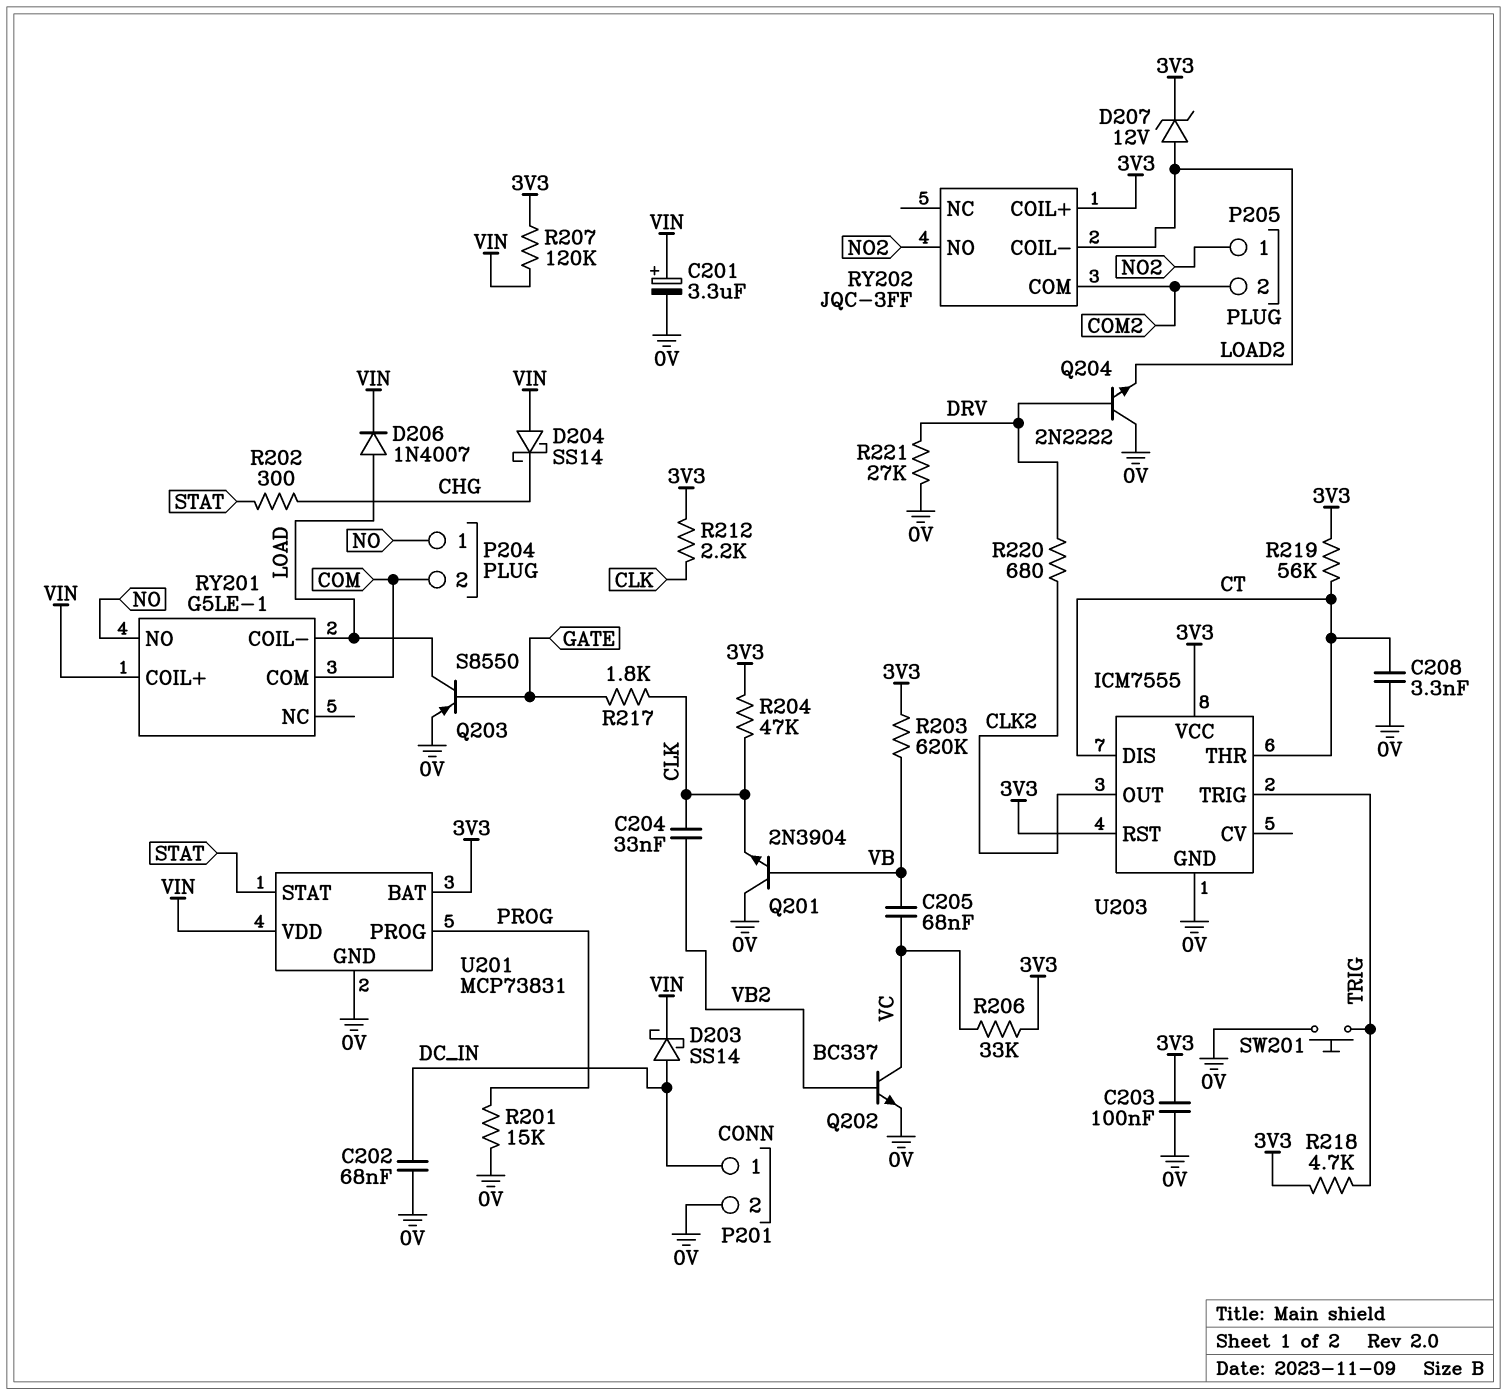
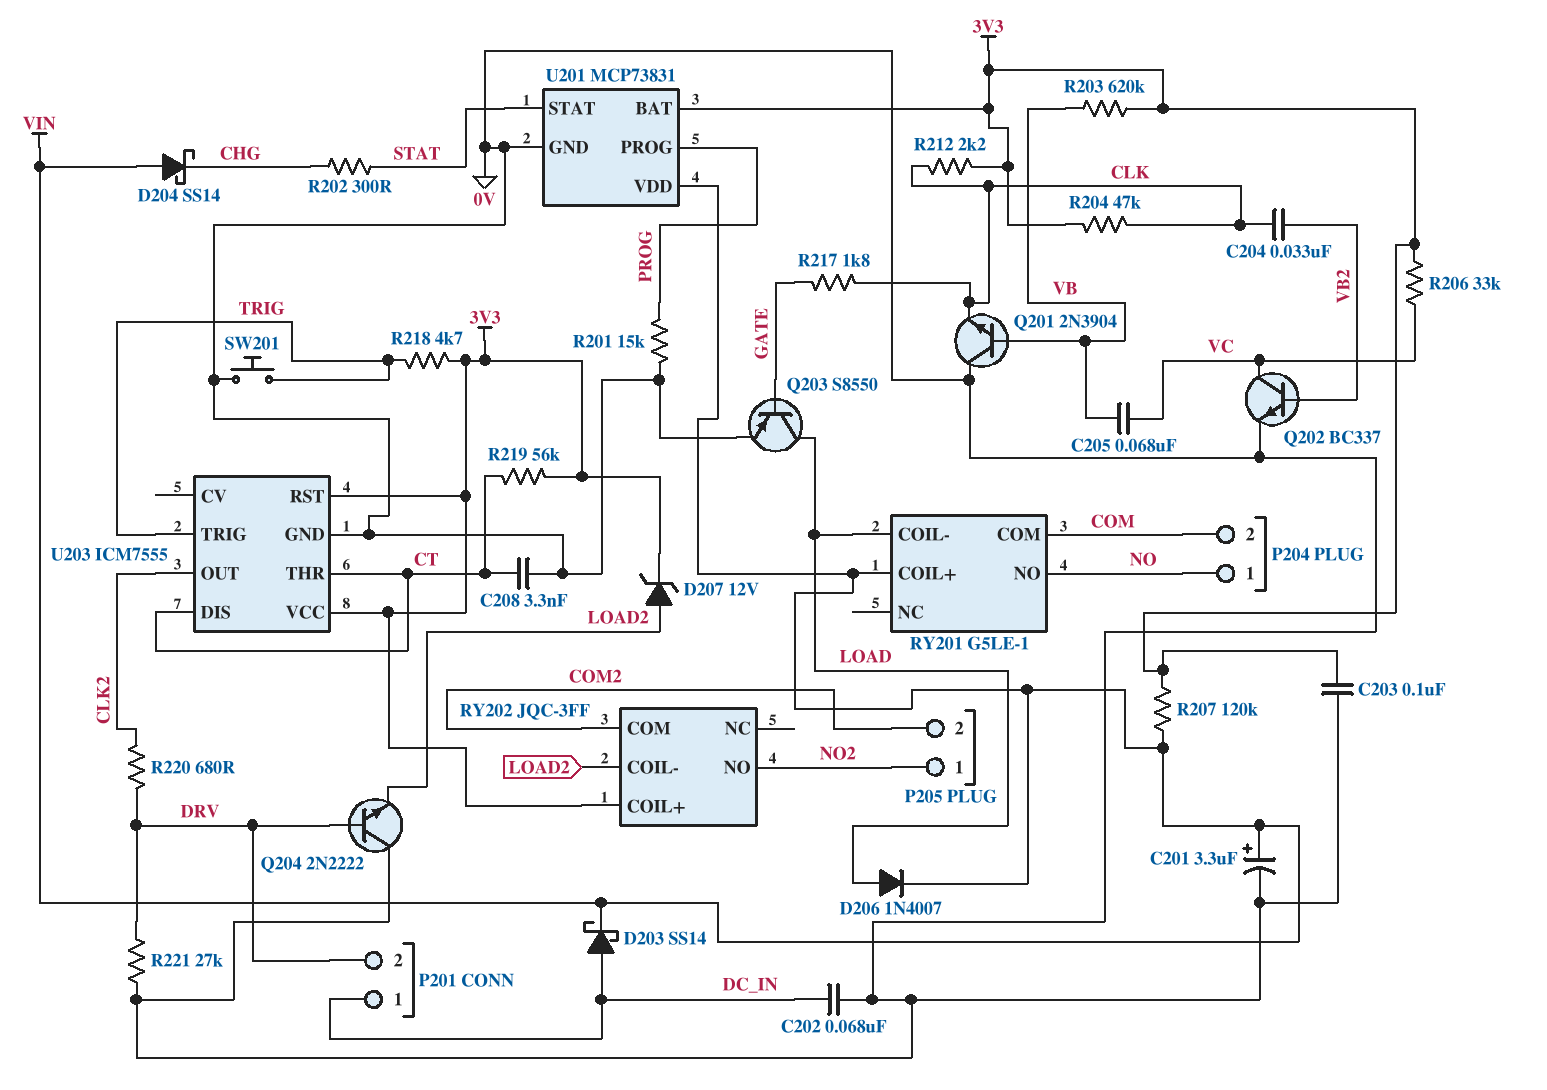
P201 pin 2: 0V -> DRV

